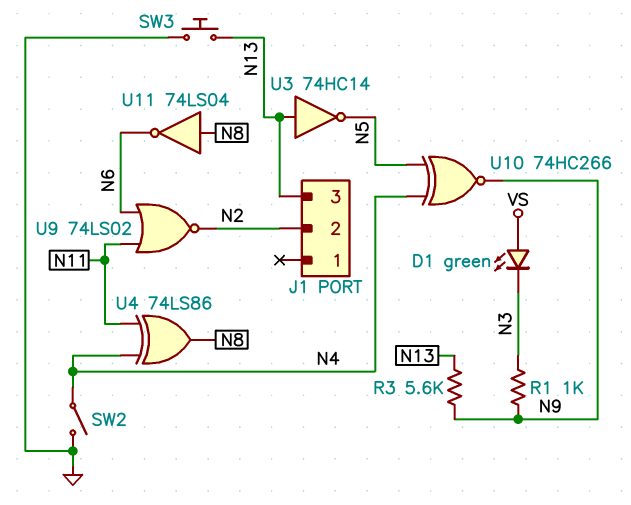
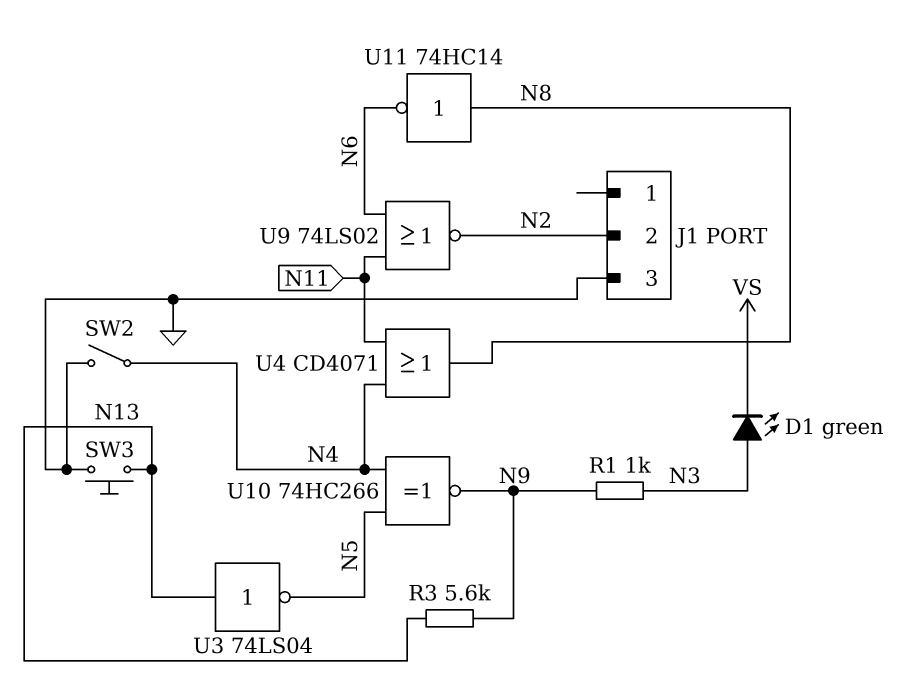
D1: LED green (A VS, K N3) -> LED green (A N3, K VS)
J1 pin 3: N13 -> GND
U3: NOT 74HC14 (in N13, out N5) -> NOT 74LS04 (in N13, out N5)
U4: XOR 74LS86 (in N4, in N11, out N8) -> OR CD4071 (in N4, in N11, out N8)
U11: NOT 74LS04 (in N8, out N6) -> NOT 74HC14 (in N8, out N6)

